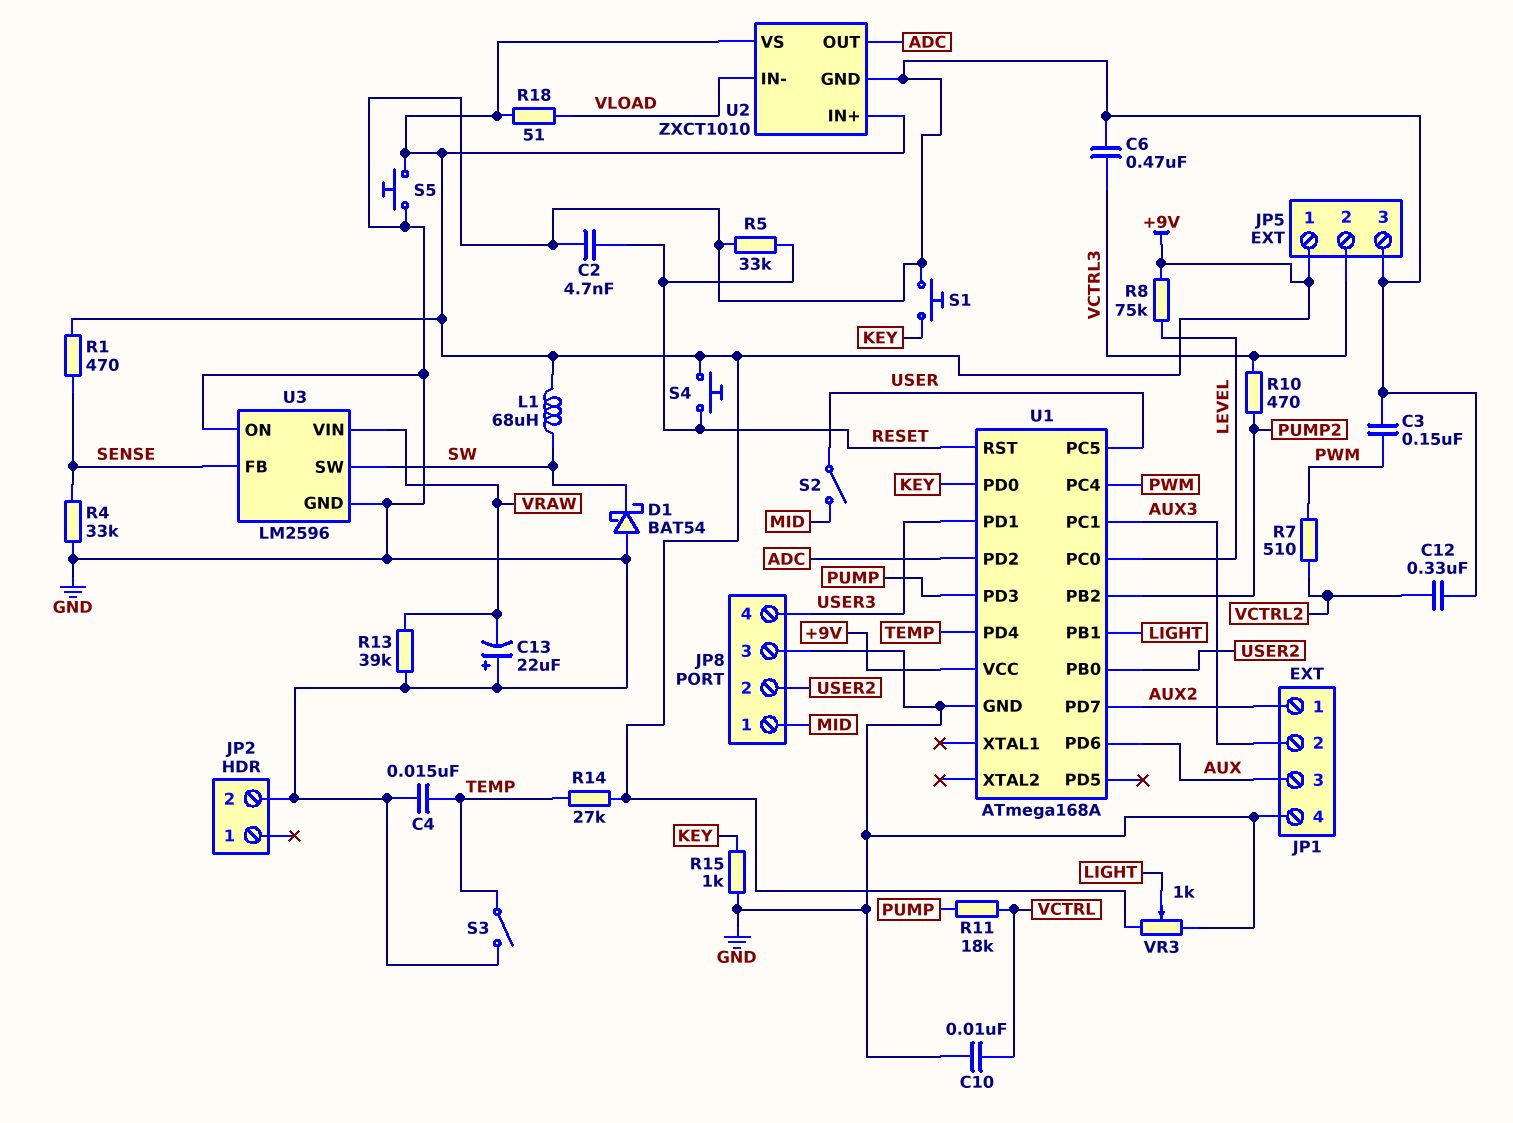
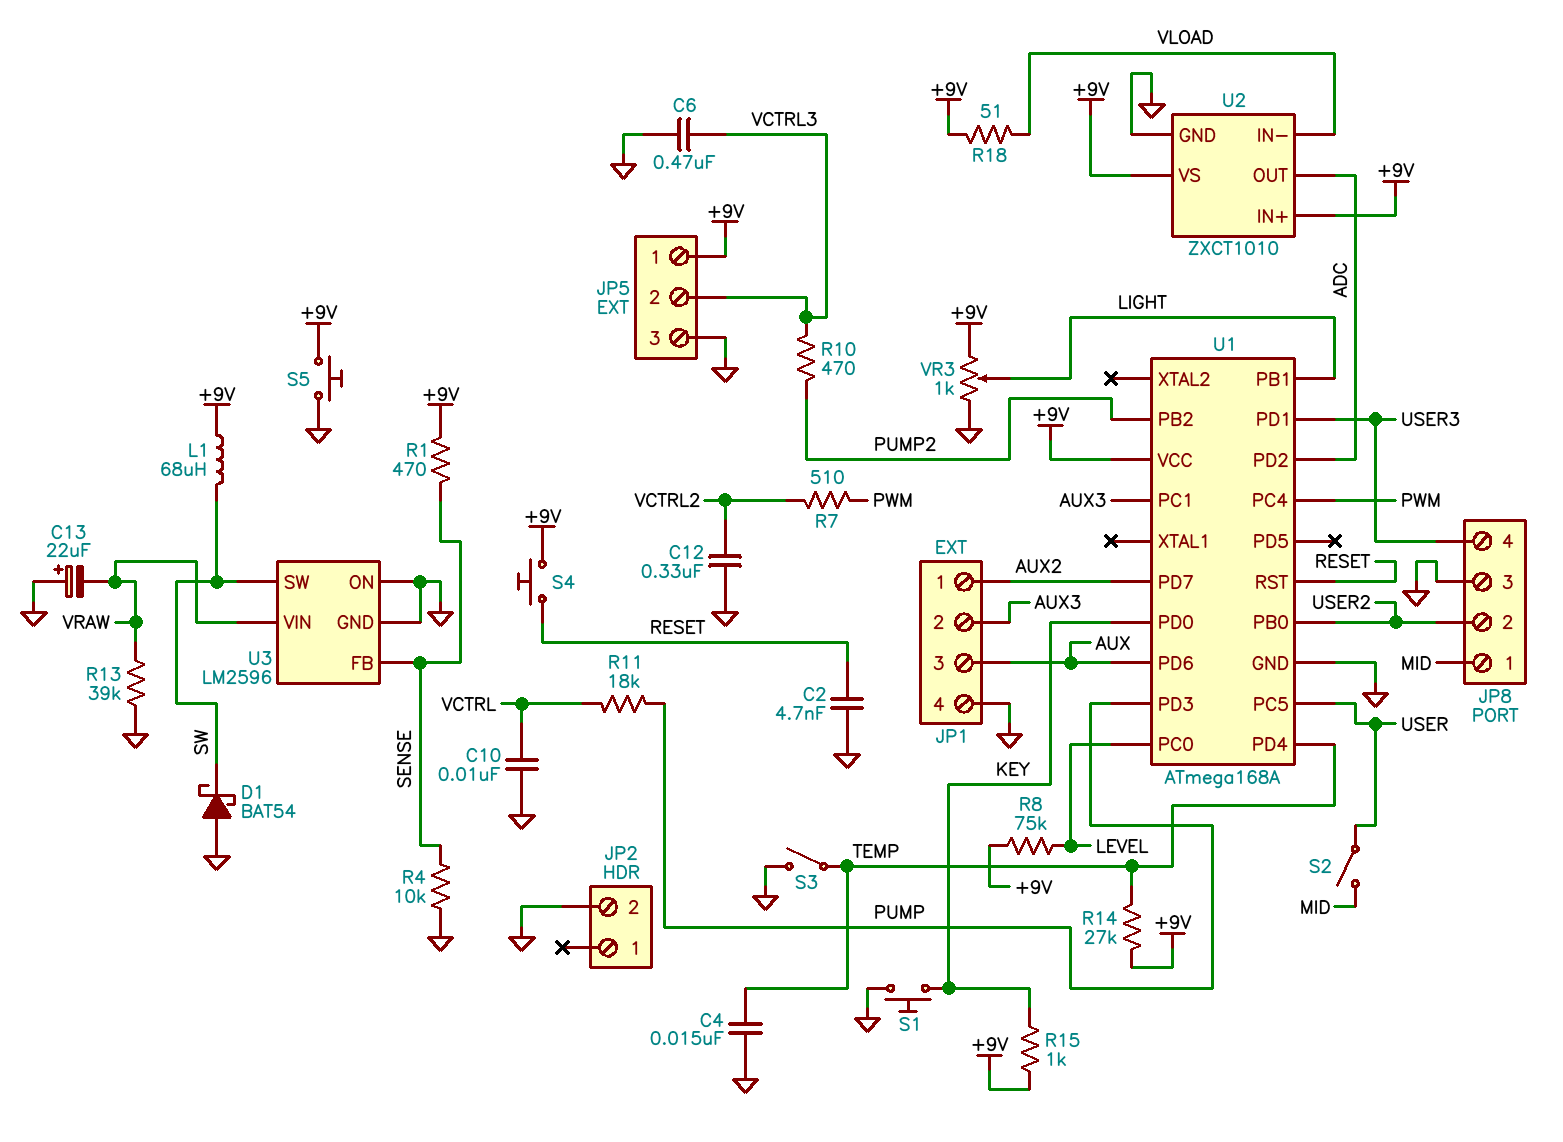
C3: 150nF (GND, PWM) -> none
R4: 33k (GND, SENSE) -> 10k (GND, SENSE)
R5: 33k (GND, RESET) -> none
R15: 1k (GND, KEY) -> 1k (+9V, KEY)

